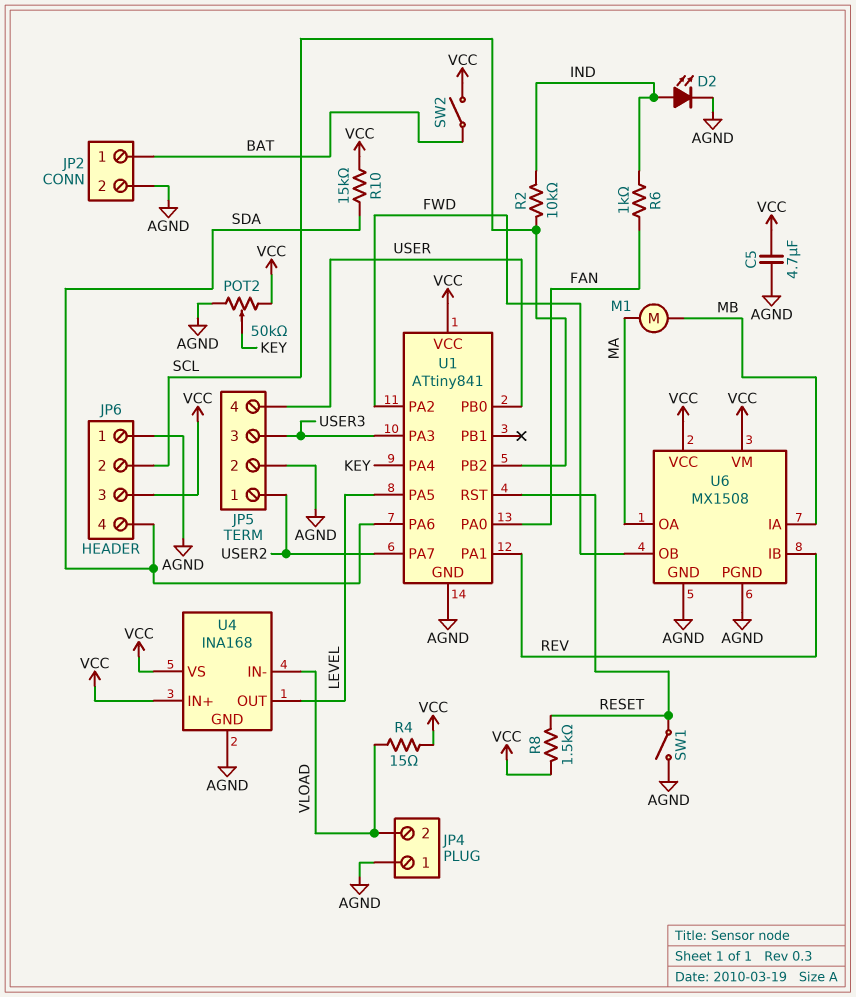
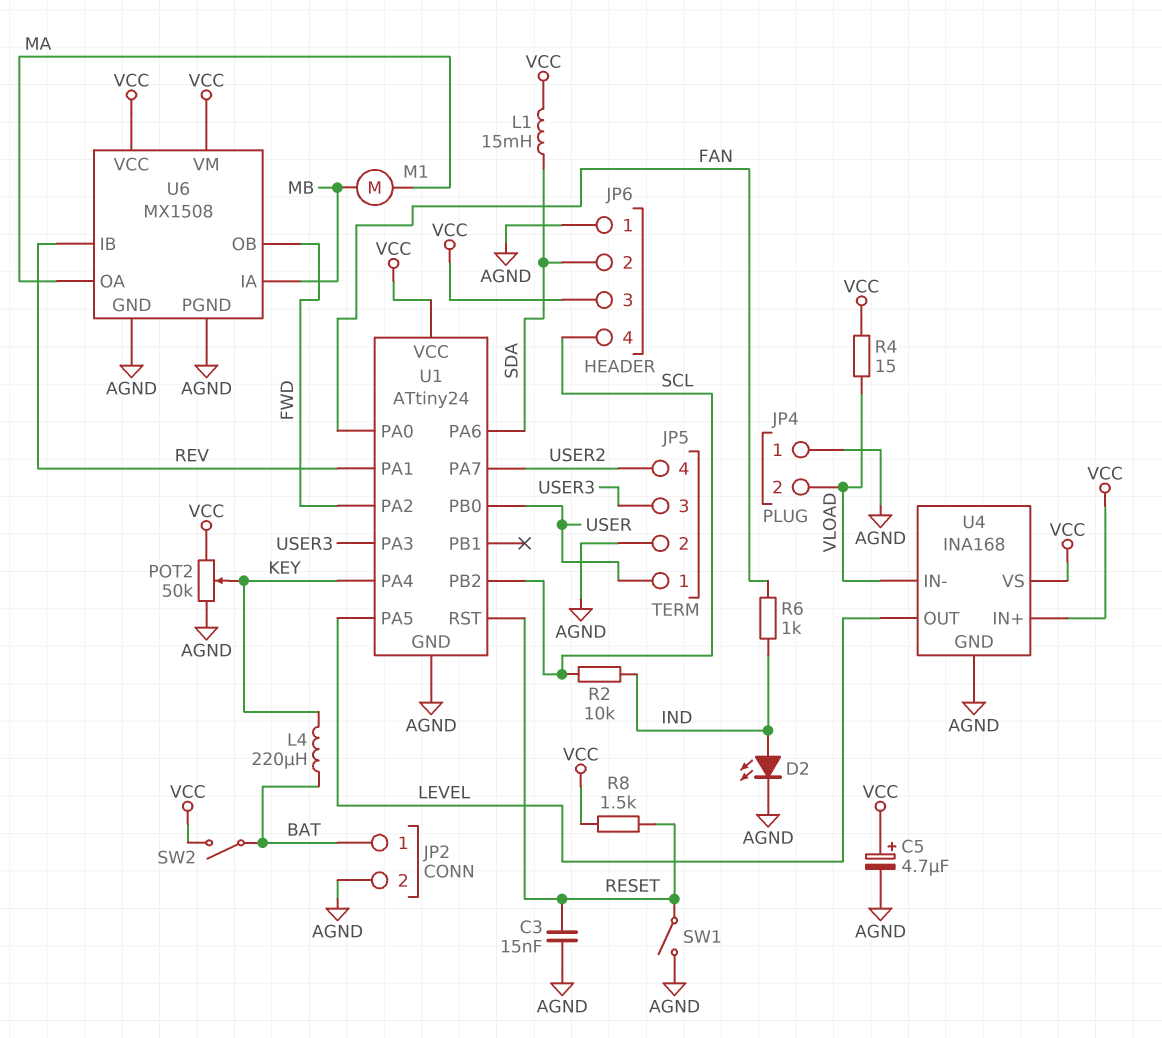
C3: none -> 15nF (AGND, RESET)
C5: 4.7uF (AGND, VCC) -> 4.7uF (plus VCC, minus AGND)
JP5 pin 1: USER2 -> USER
JP5 pin 4: USER -> USER2
JP6 pin 2: SCL -> SDA
JP6 pin 4: SDA -> SCL
L1: none -> 15mH (SDA, VCC)
L4: none -> 220uH (BAT, KEY)
R10: 15k (SDA, VCC) -> none
U1: ATtiny841 -> ATtiny24

